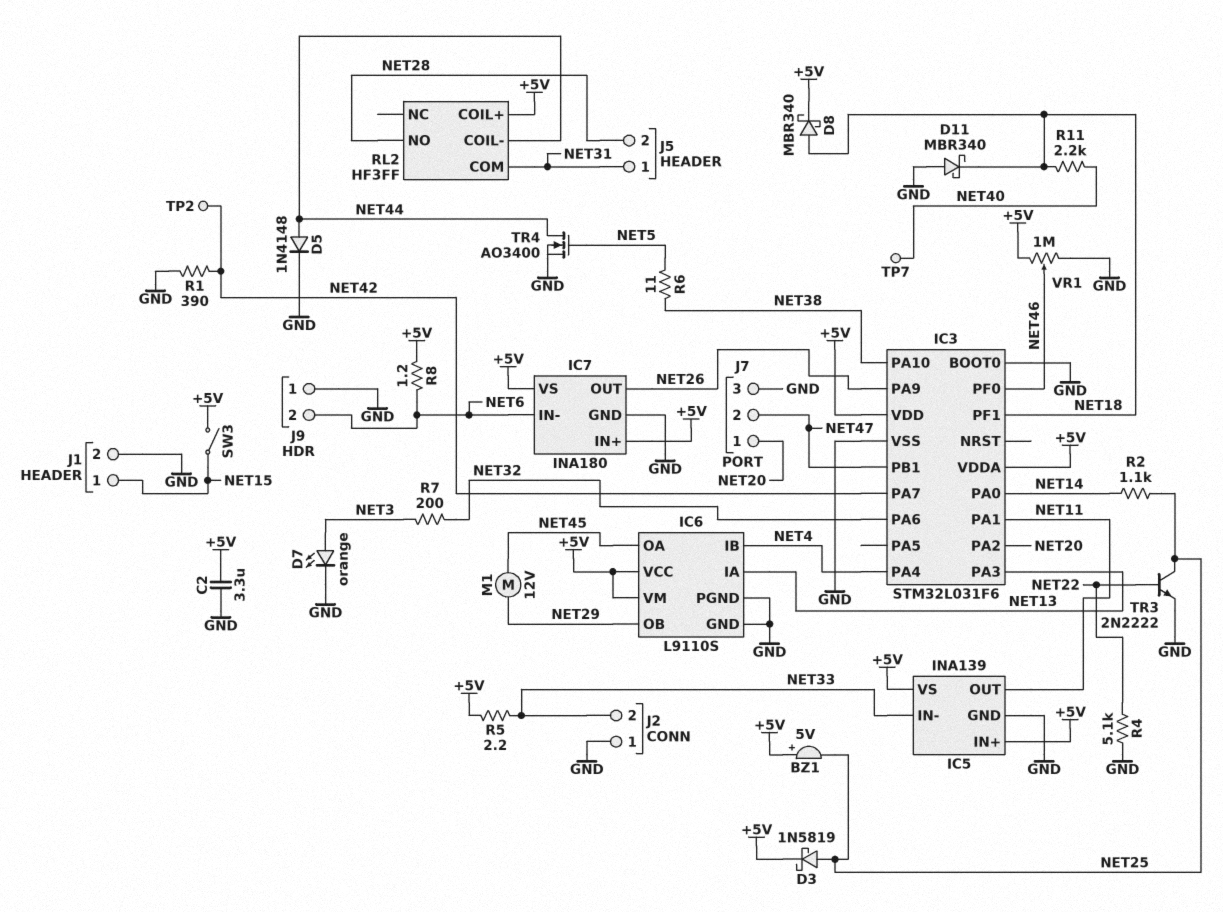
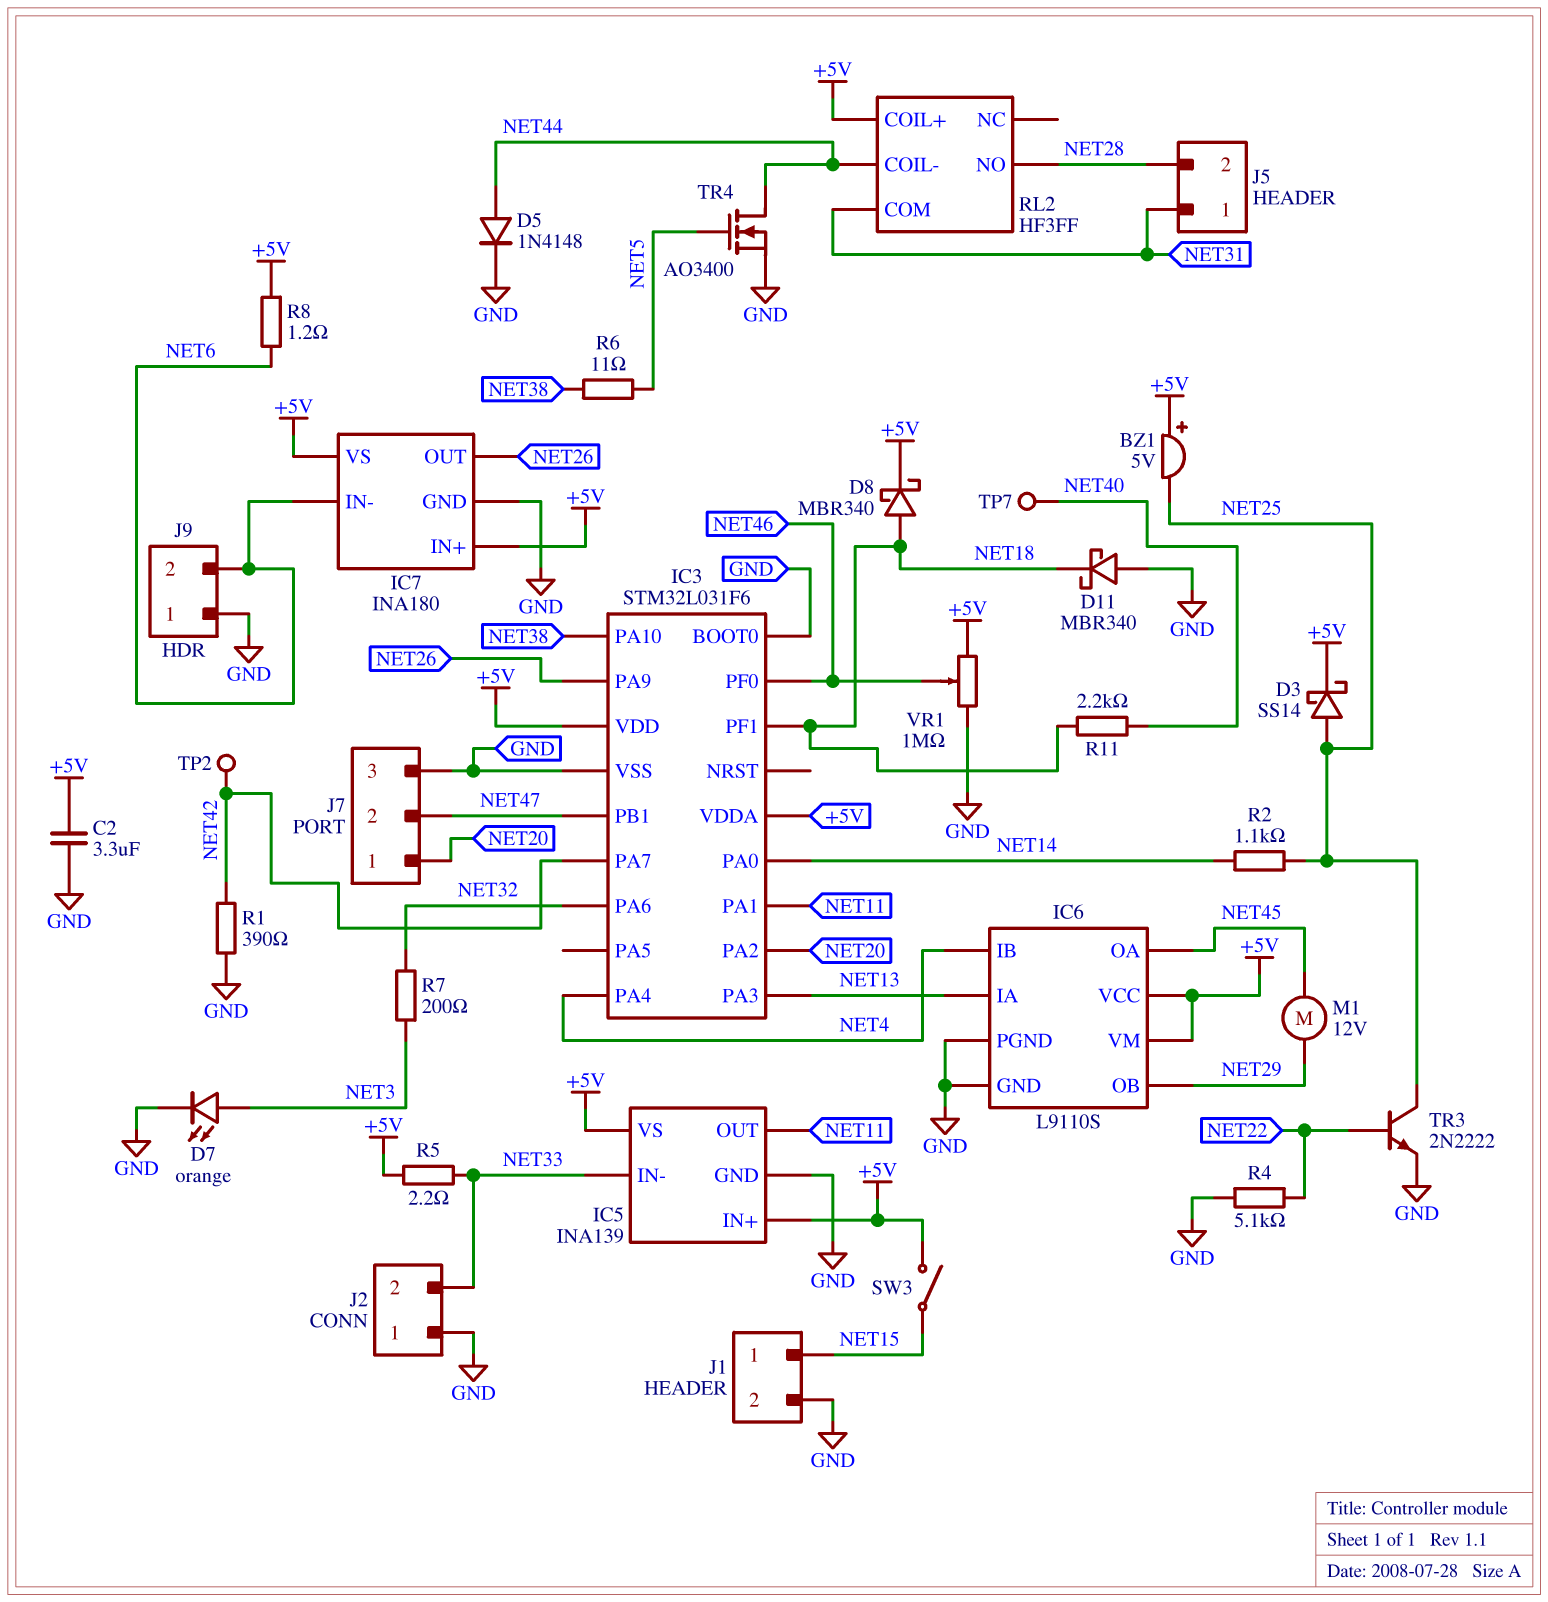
D3: schottky 1N5819 (A NET25, K +5V) -> schottky SS14 (A NET25, K +5V)

